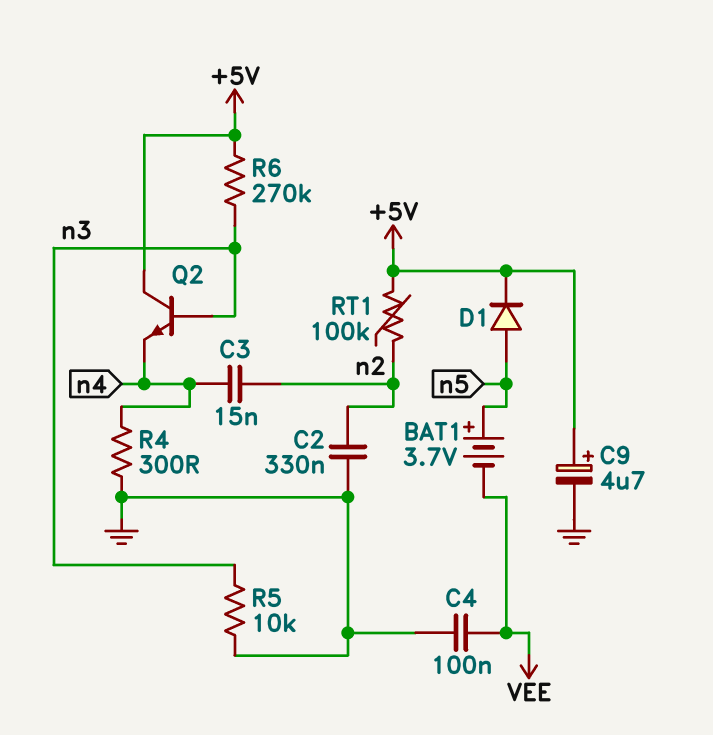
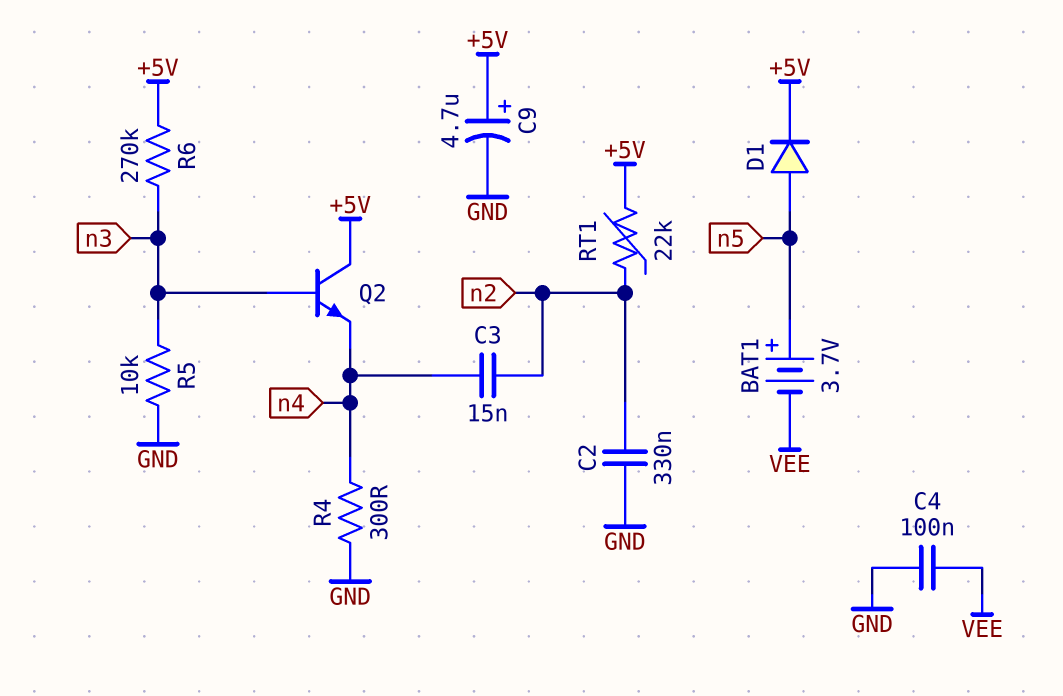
RT1: 100k (+5V, n2) -> 22k (+5V, n2)

